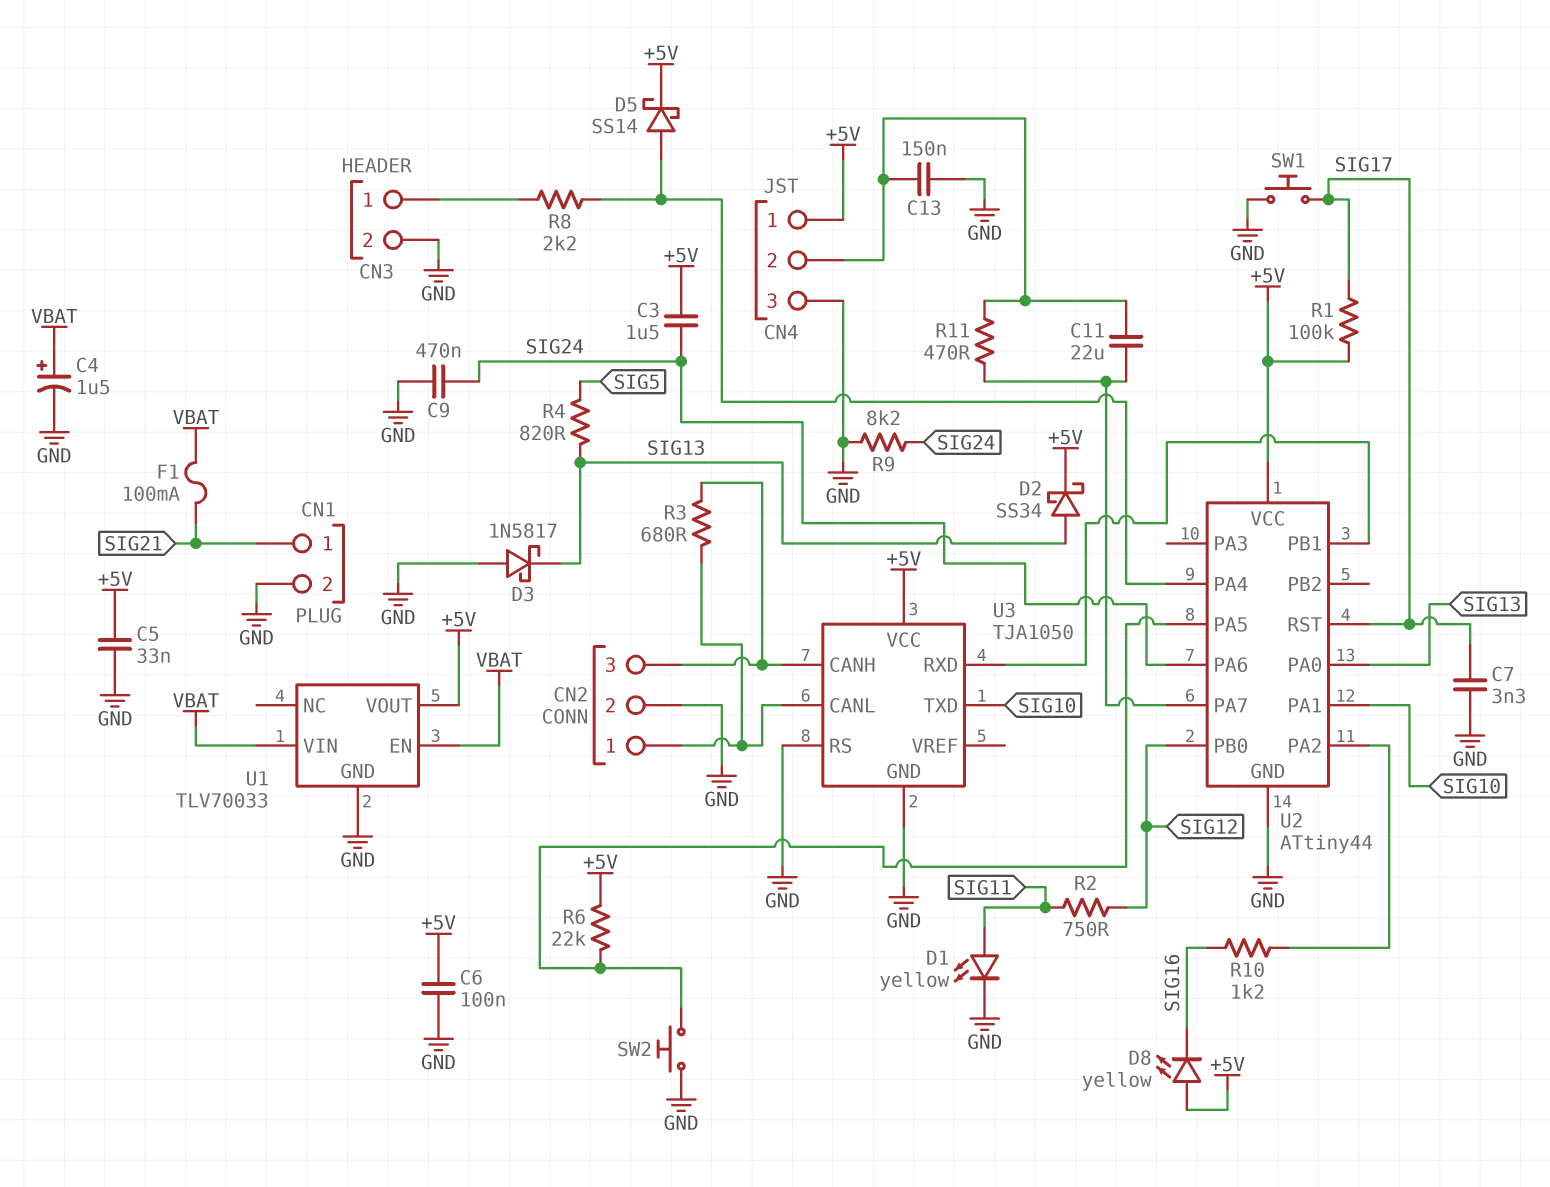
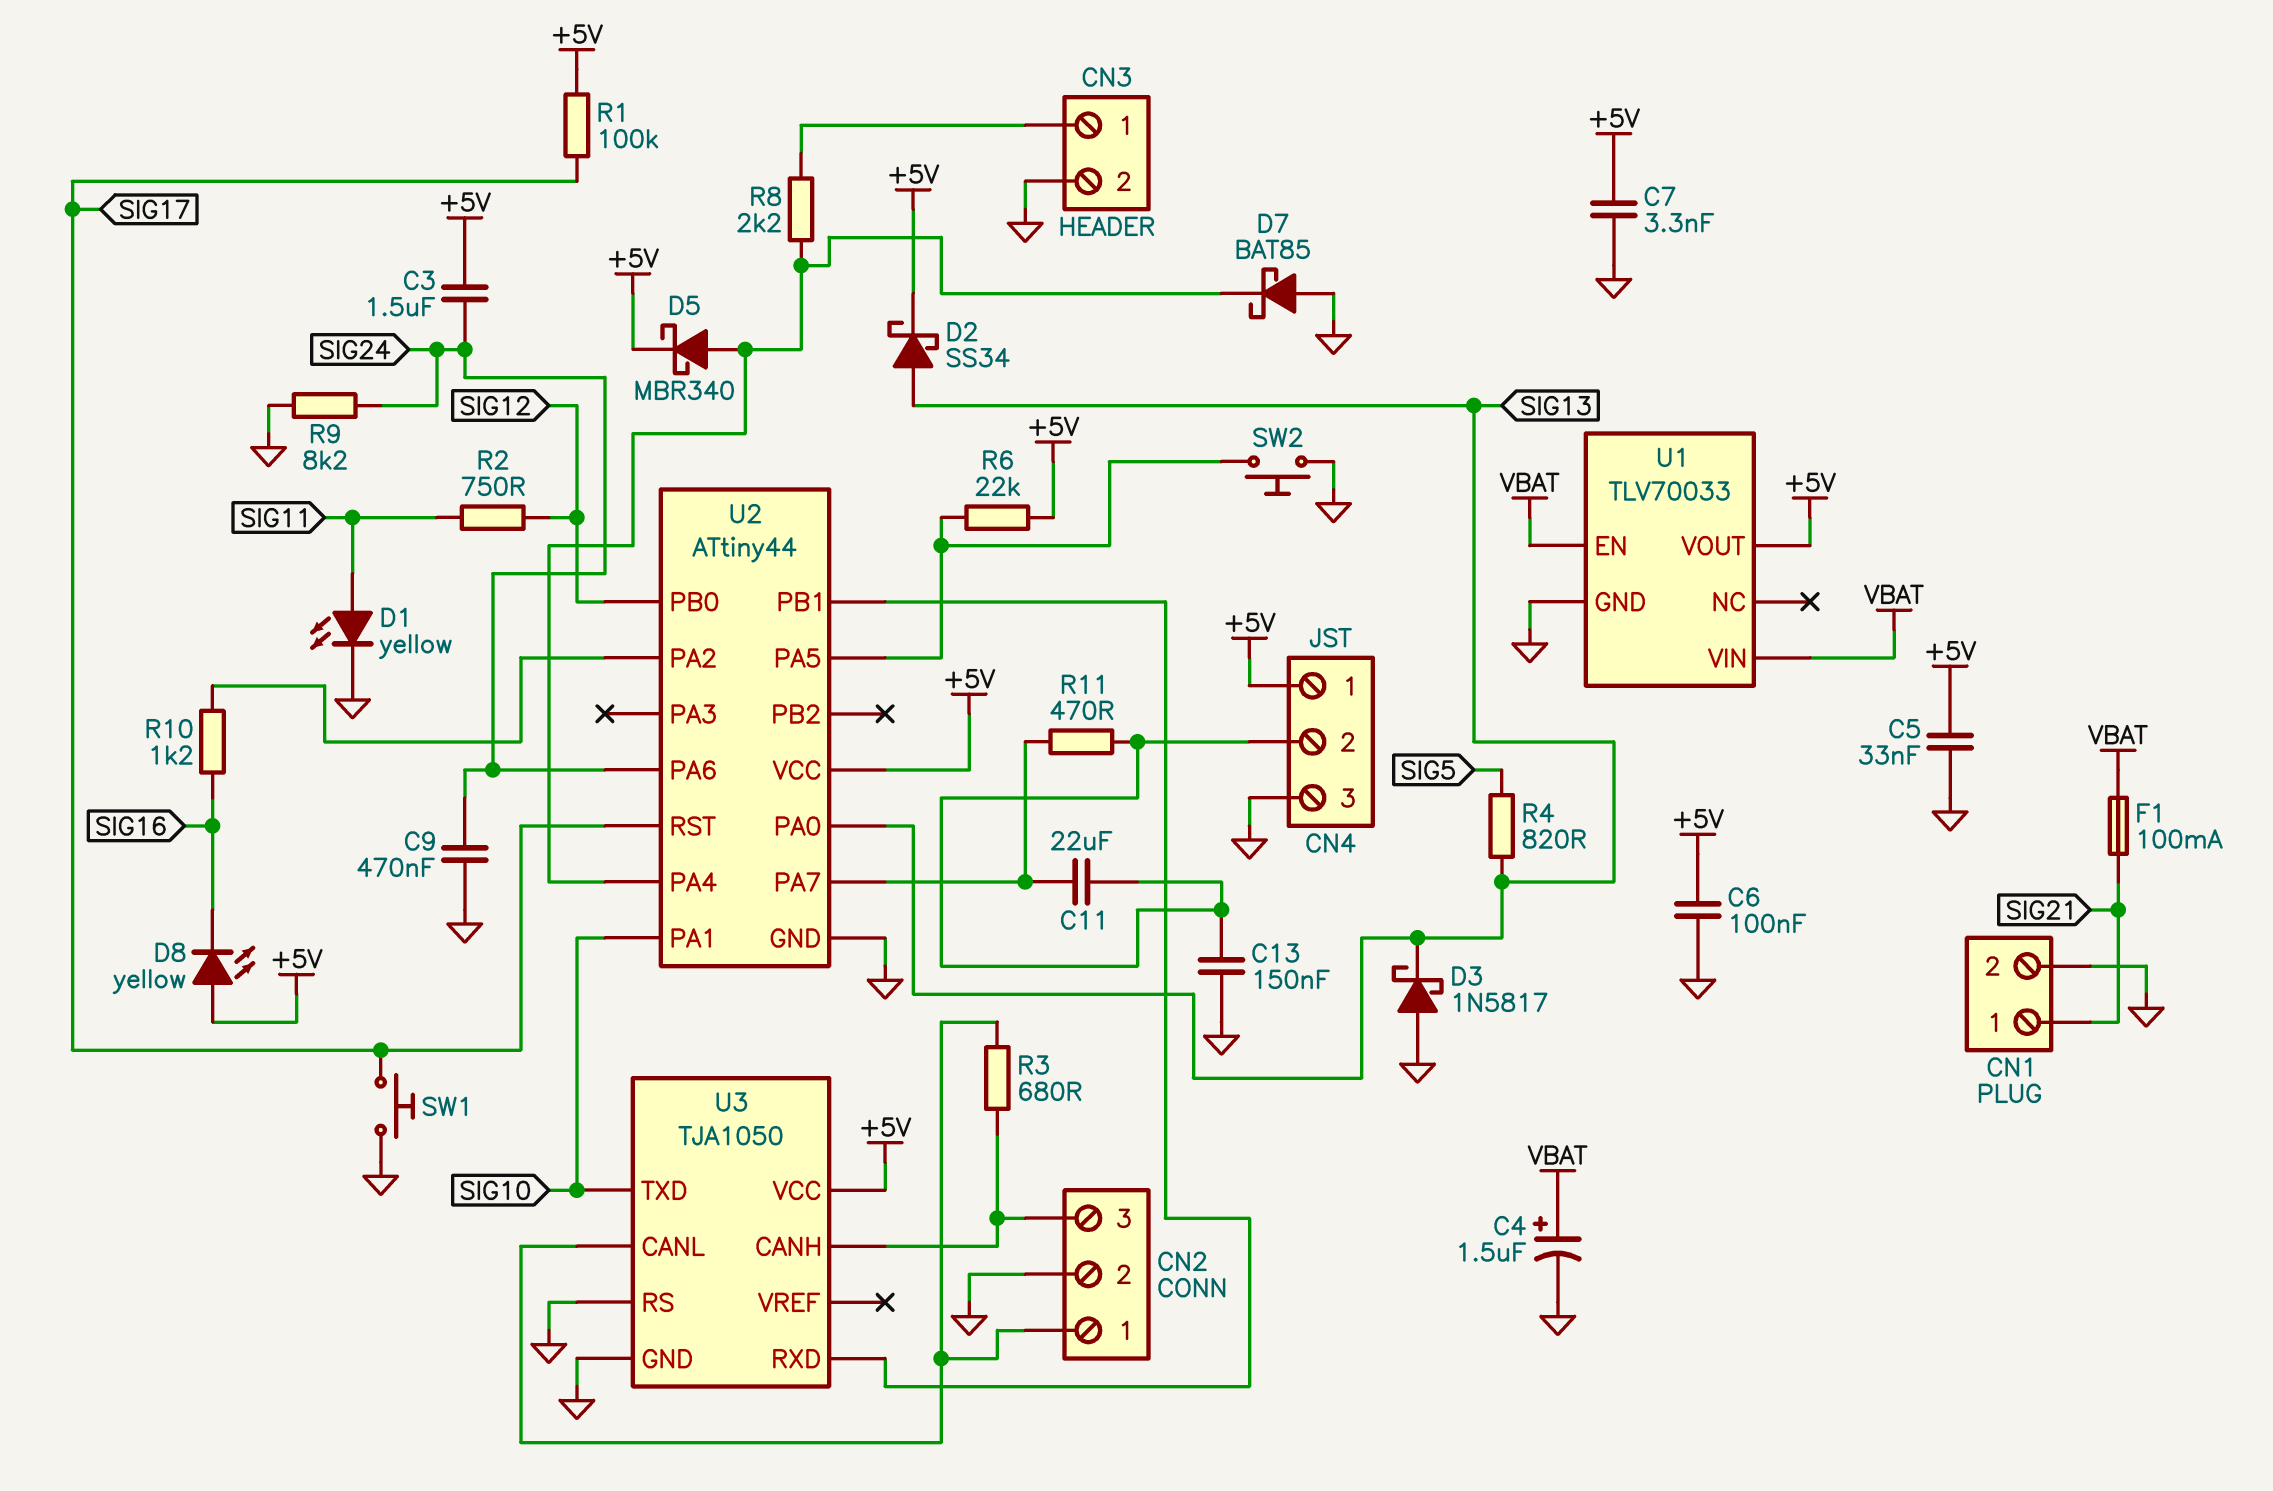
C7: 3.3nF (GND, SIG17) -> 3.3nF (+5V, GND)
D5: schottky SS14 (A U2/PA4, K +5V) -> schottky MBR340 (A U2/PA4, K +5V)
D7: none -> schottky BAT85 (A GND, K U2/PA4)

